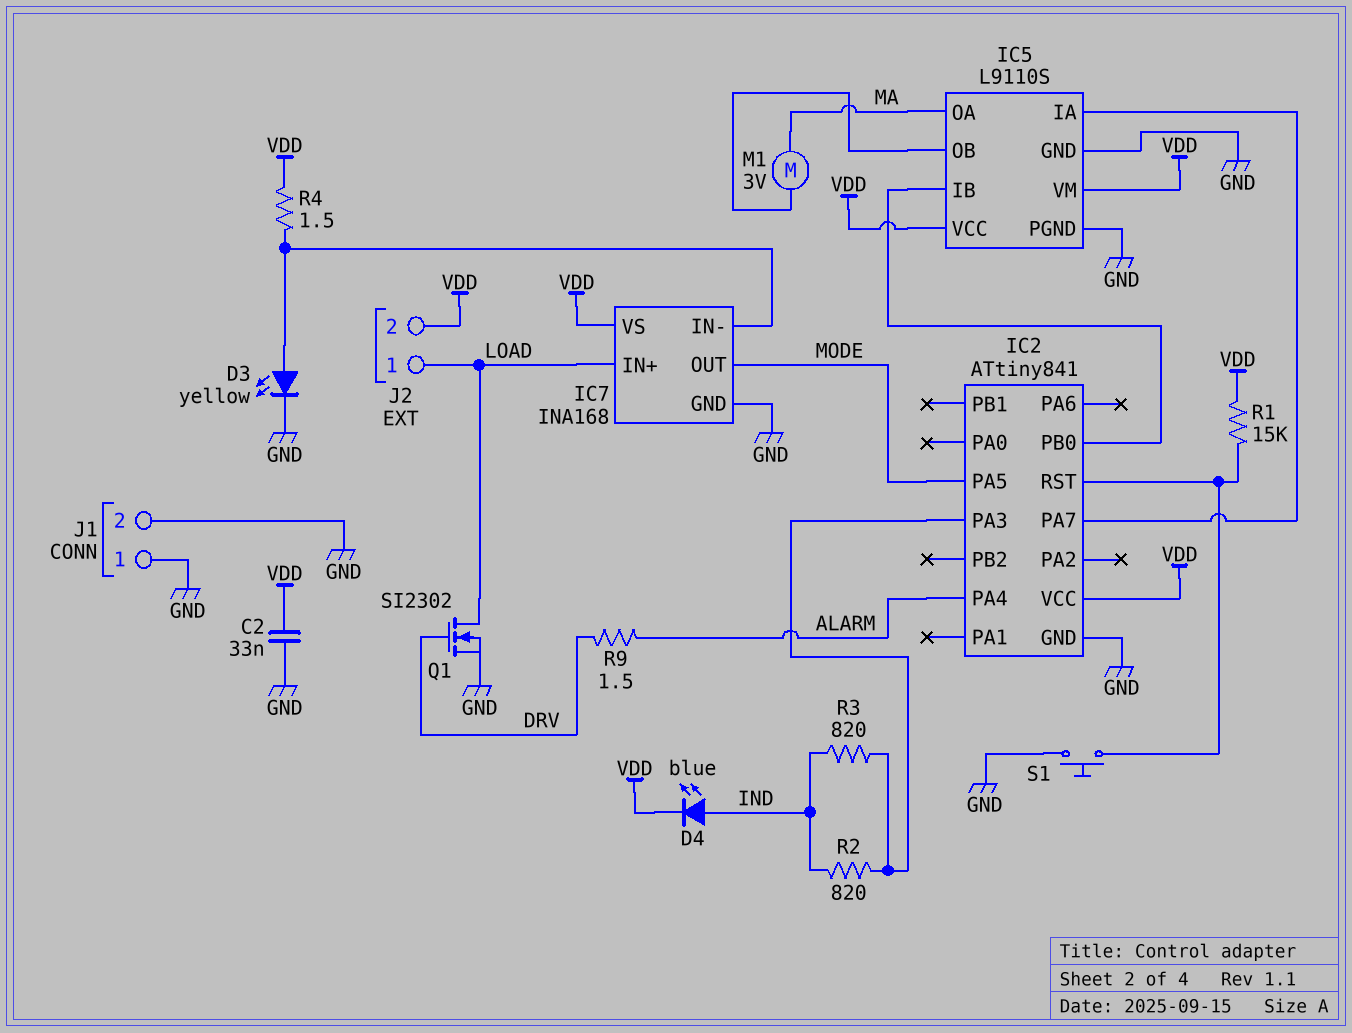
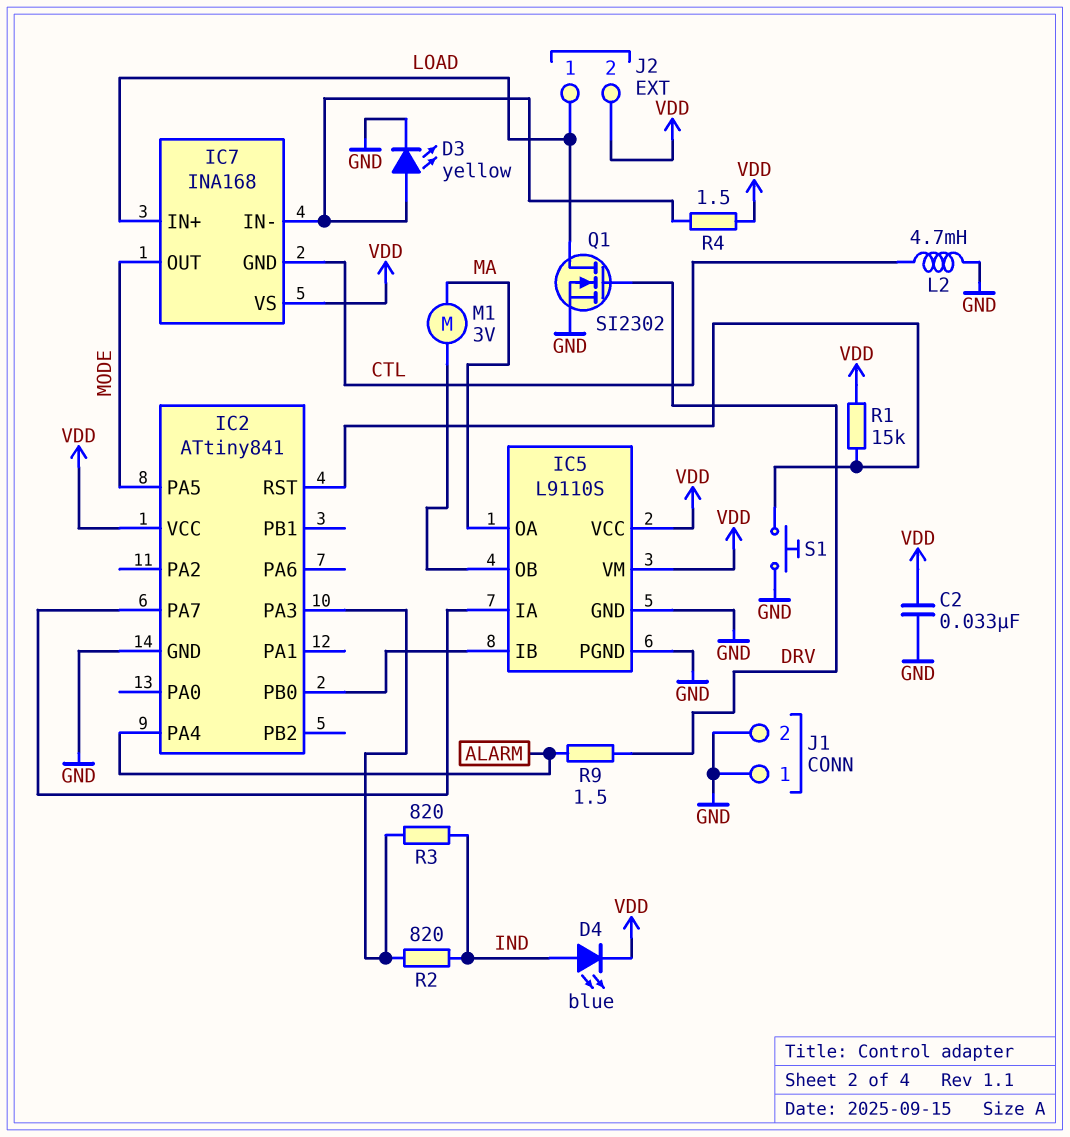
IC7 pin GND: GND -> CTL
L2: none -> 4.7mH (CTL, GND)

